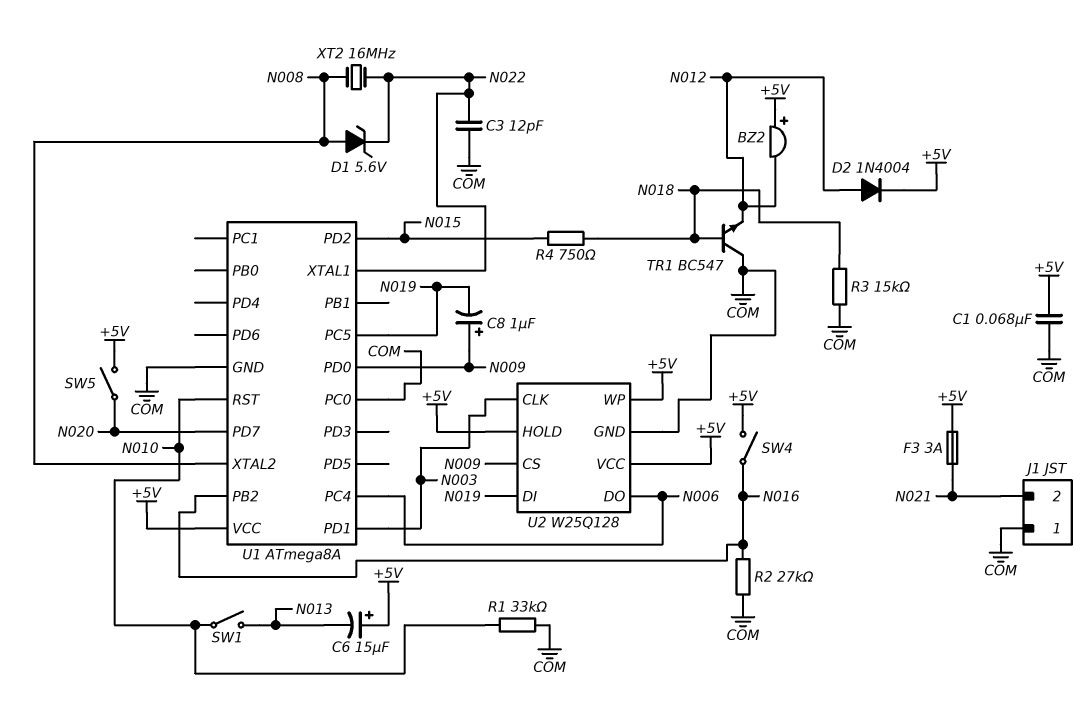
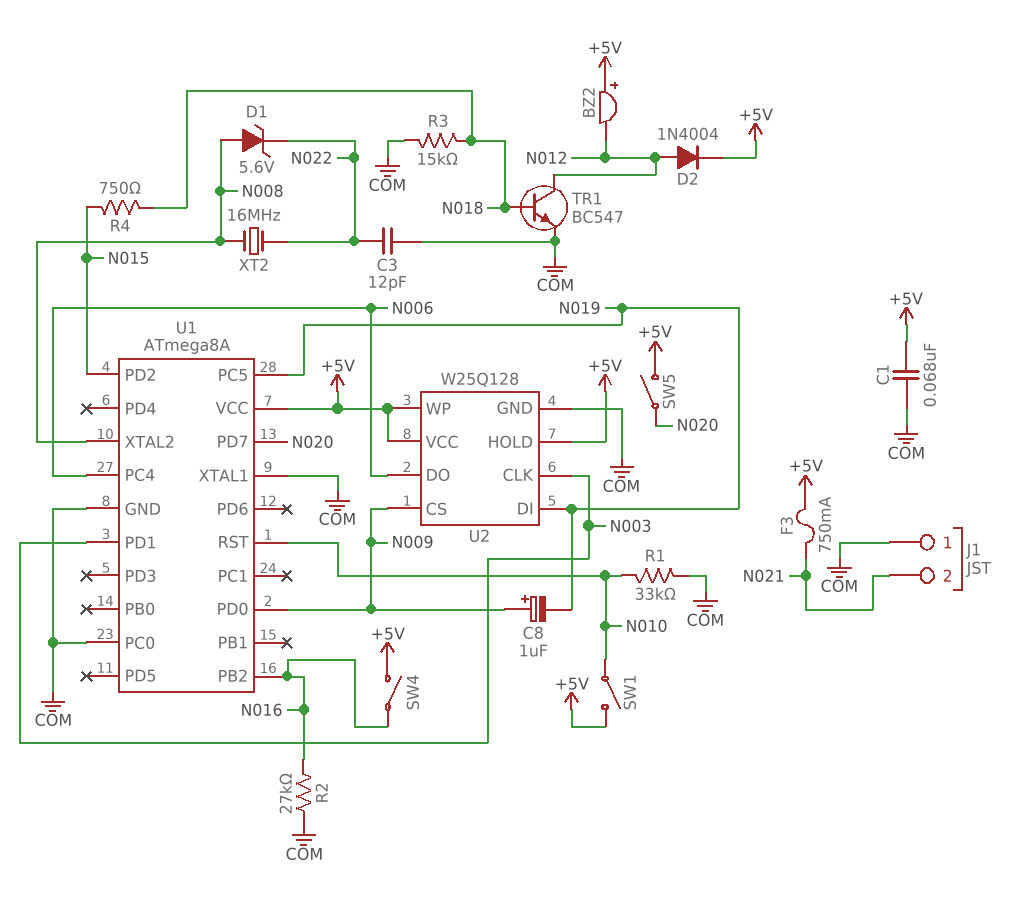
C6: 15uF (plus +5V, minus N013) -> none
F3: 3A (+5V, N021) -> 750mA (+5V, N021)
SW1: switch (N010, N013) -> switch (+5V, N010)
TR1: NPN BC547 (B N018, C COM, E N012) -> NPN BC547 (B N018, C N012, E COM)
U1 pin XTAL1: N022 -> COM

